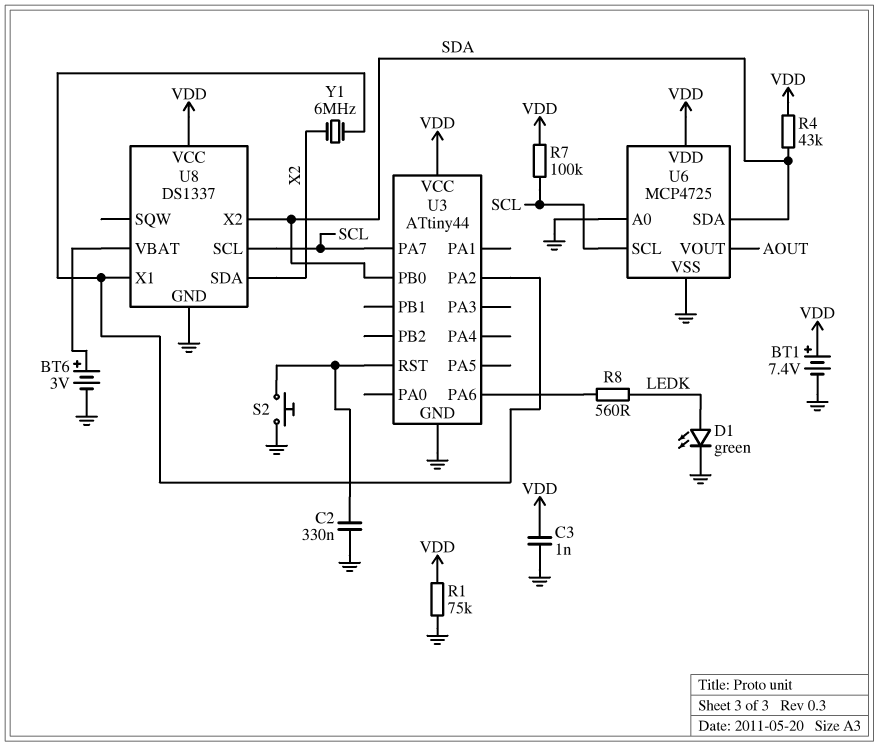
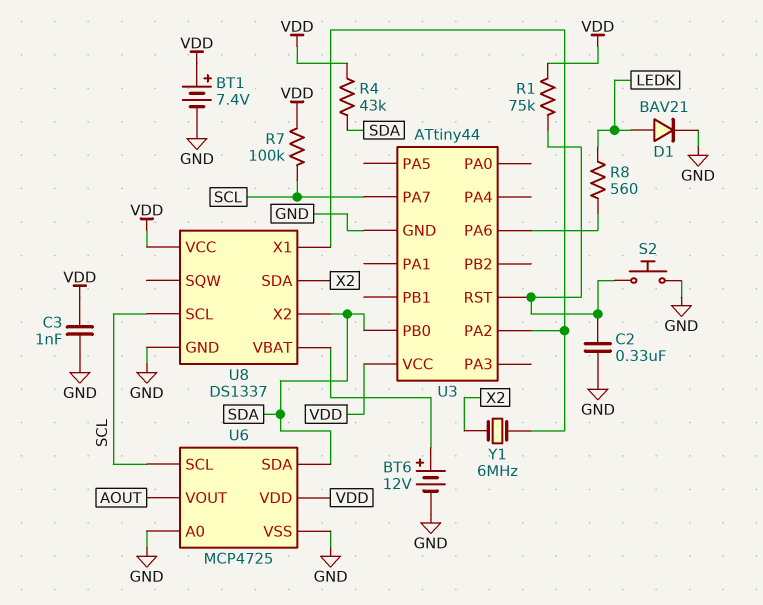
BT6: 3V (plus U8/VBAT, minus GND) -> 12V (plus U8/VBAT, minus GND)
D1: LED green (A LEDK, K GND) -> diode BAV21 (A LEDK, K GND)
R1: 75k (GND, VDD) -> 75k (U3/RST, VDD)

